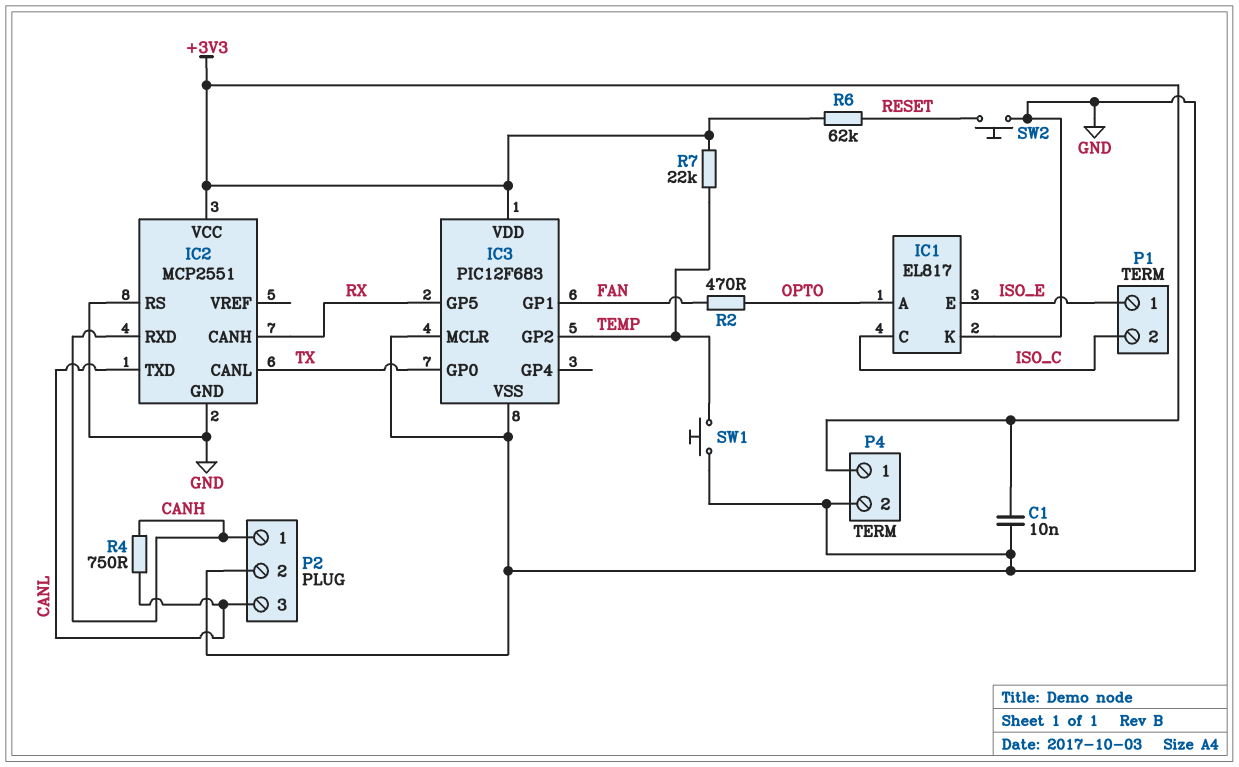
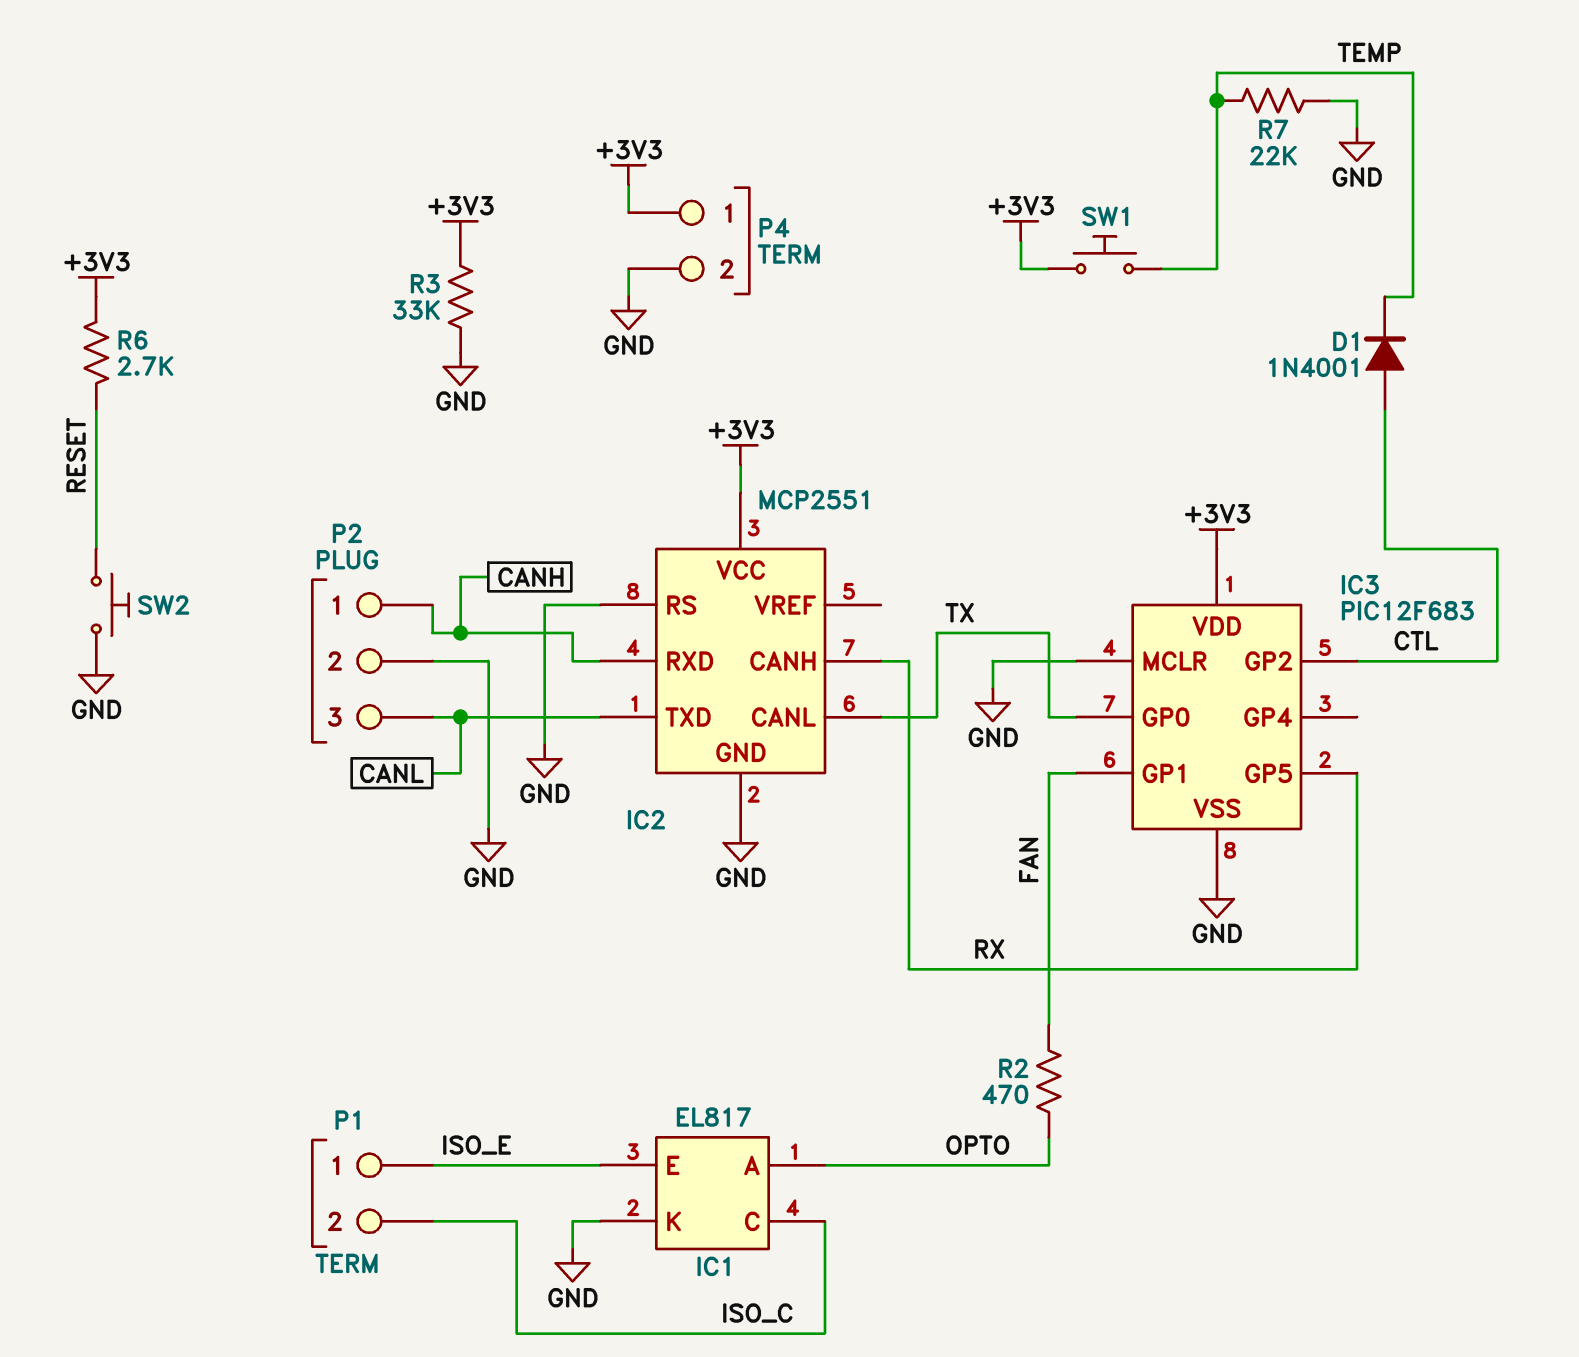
C1: 10nF (+3V3, GND) -> none
D1: none -> diode 1N4001 (A CTL, K TEMP)
IC3 pin GP2: TEMP -> CTL
R3: none -> 33k (+3V3, GND)
R4: 750 (CANH, CANL) -> none
R6: 62k (+3V3, RESET) -> 2.7k (+3V3, RESET)
R7: 22k (+3V3, TEMP) -> 22k (GND, TEMP)
SW1: button (GND, TEMP) -> button (+3V3, TEMP)

